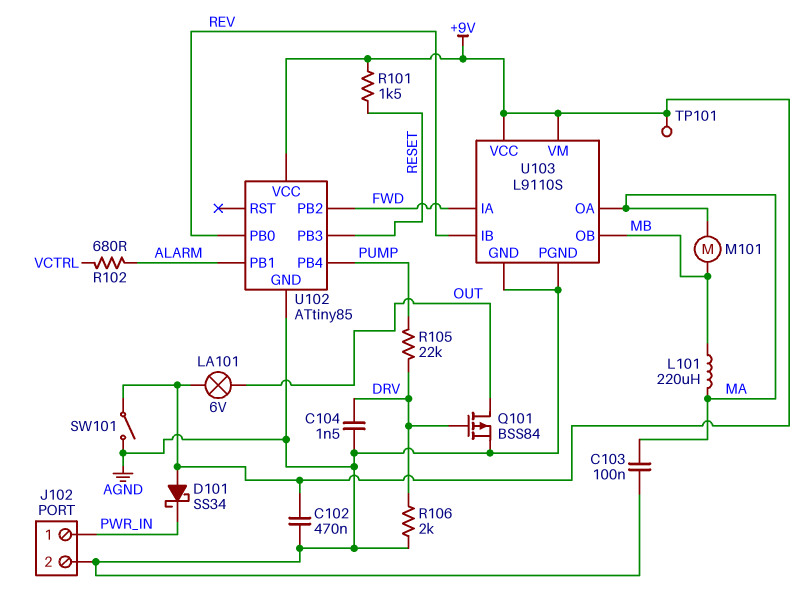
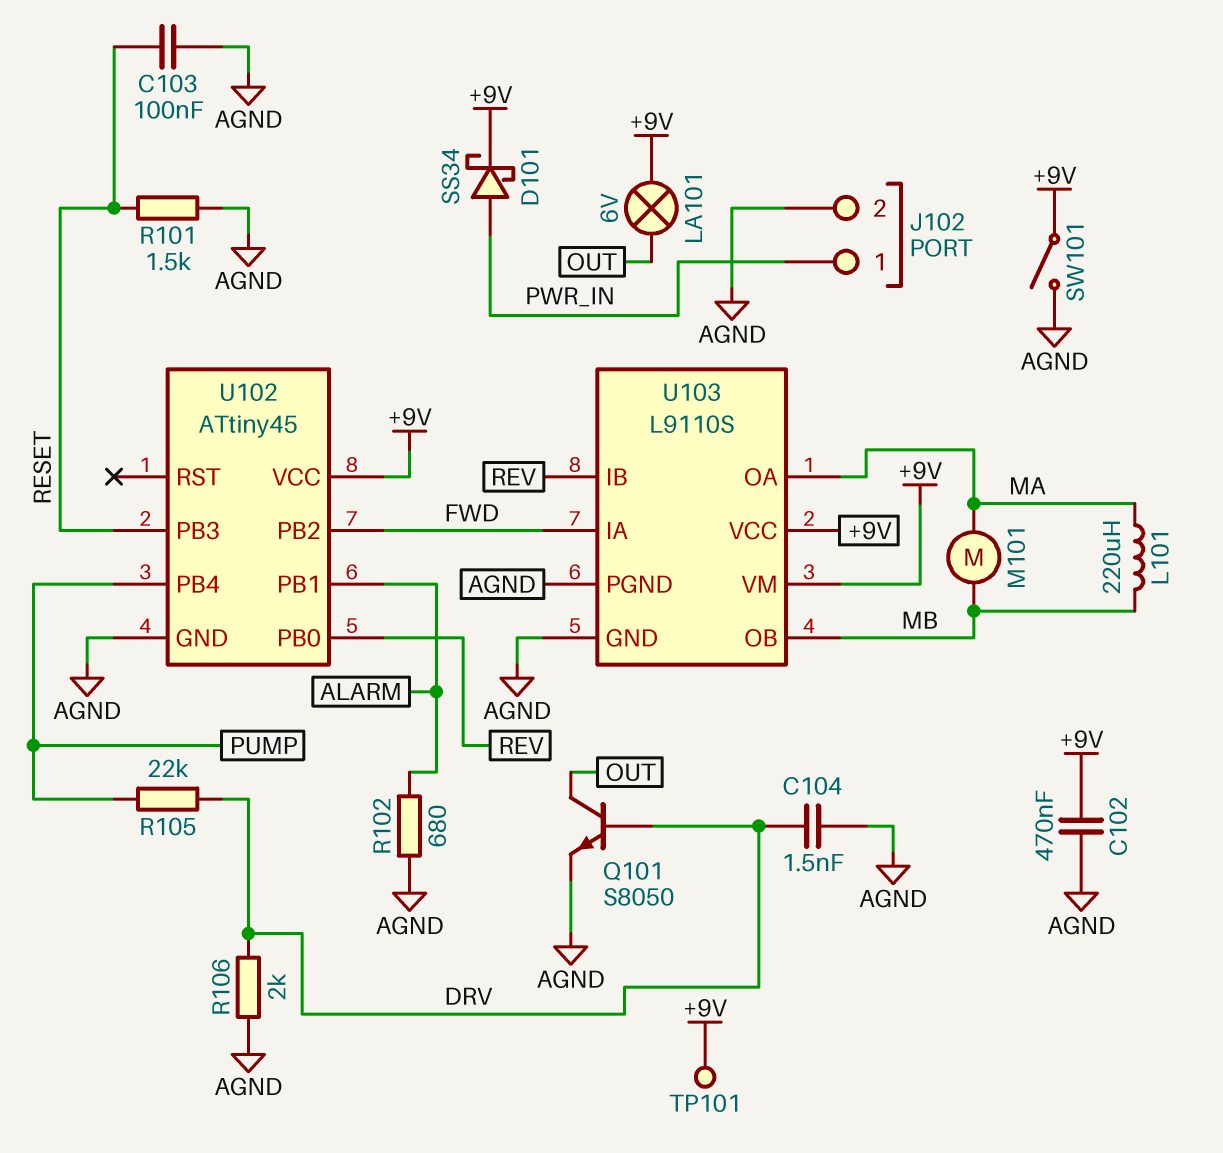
C103: 100nF (AGND, MA) -> 100nF (AGND, RESET)
D101: schottky SS34 (A +9V, K PWR_IN) -> schottky SS34 (A PWR_IN, K +9V)
Q101: PMOS BSS84 (G DRV, D OUT, S AGND) -> NPN S8050 (B DRV, C OUT, E AGND)
R101: 1.5k (+9V, RESET) -> 1.5k (AGND, RESET)
R102: 680 (ALARM, VCTRL) -> 680 (AGND, ALARM)
U102: ATtiny85 -> ATtiny45

